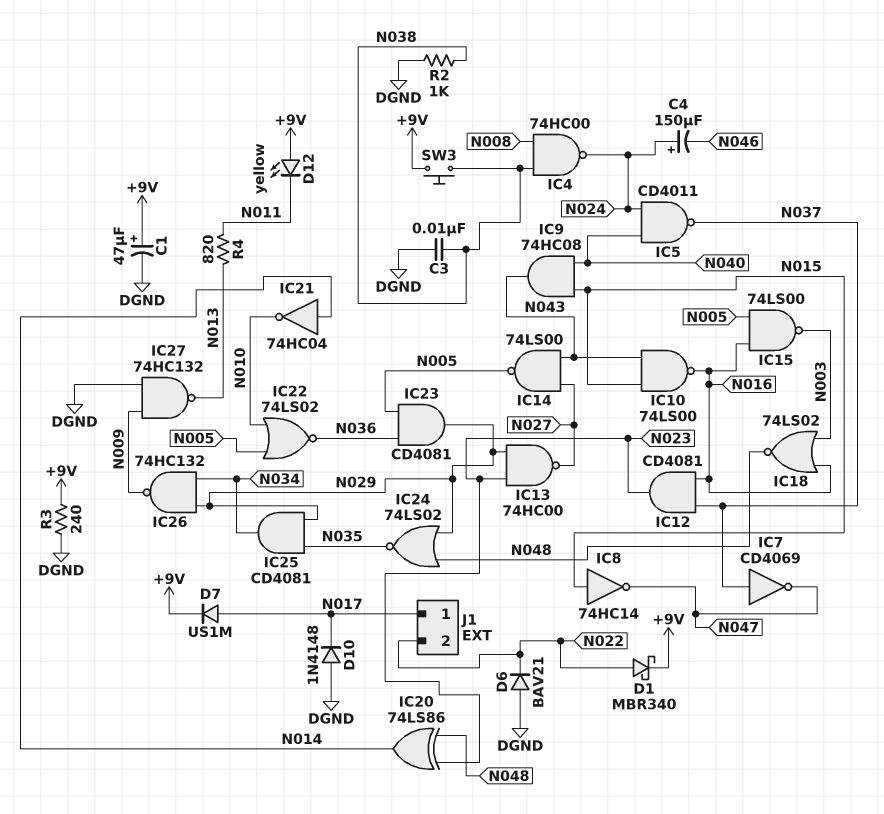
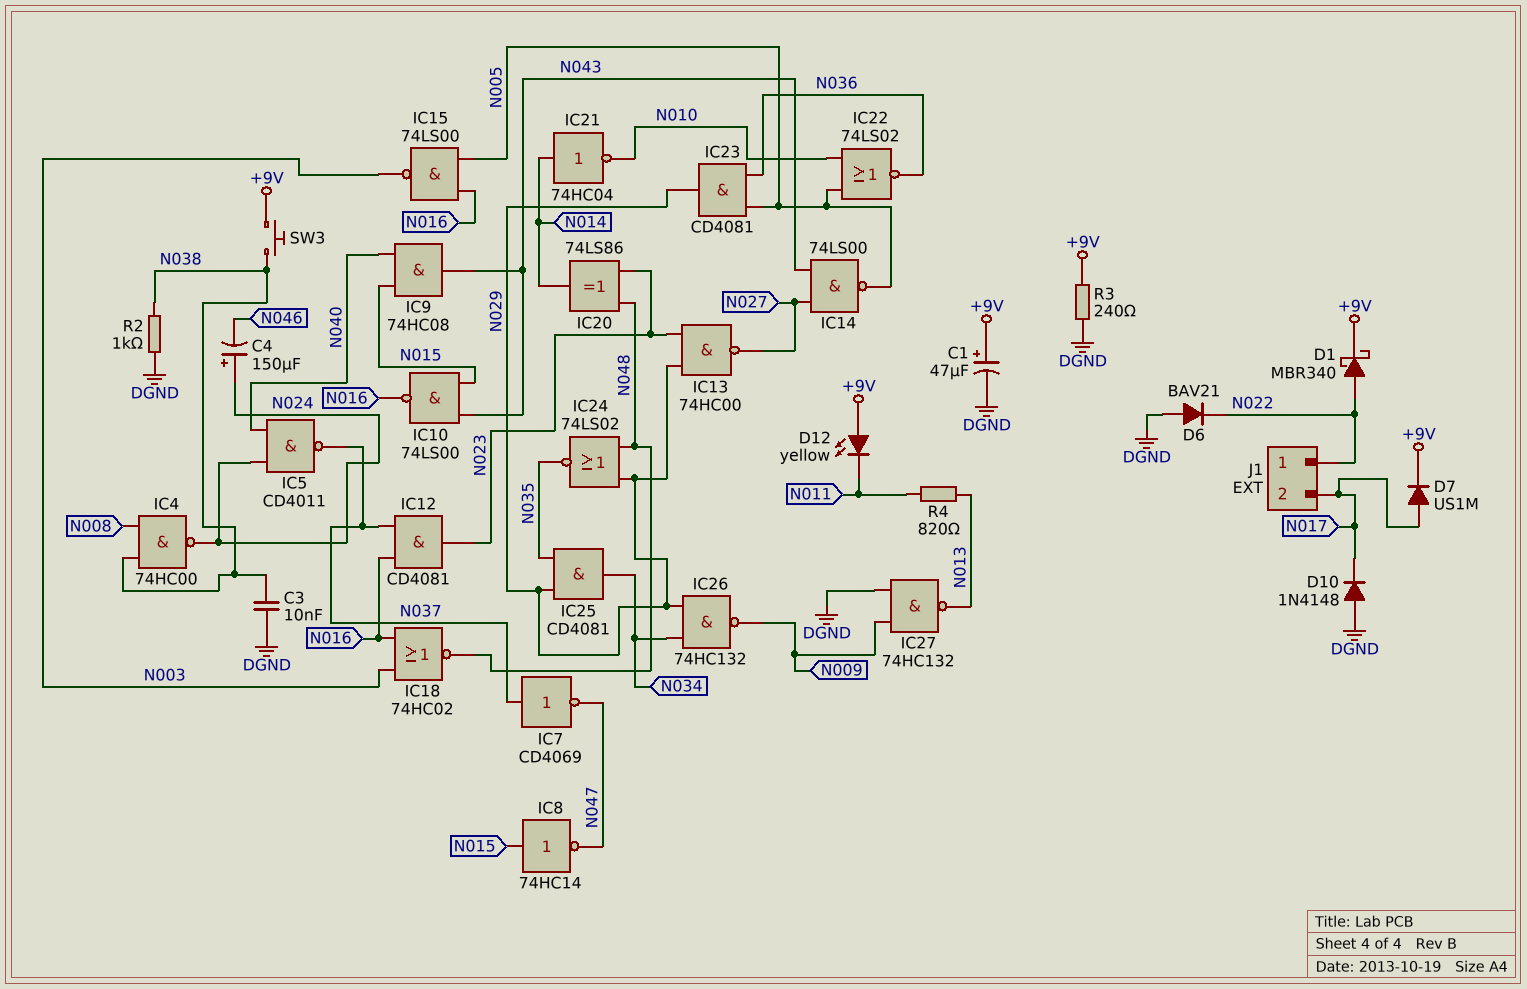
IC18: NOR 74LS02 (in N003, in N016, out N048) -> NOR 74HC02 (in N003, in N016, out N048)
J1 pin 1: N017 -> N022
J1 pin 2: N022 -> N017

